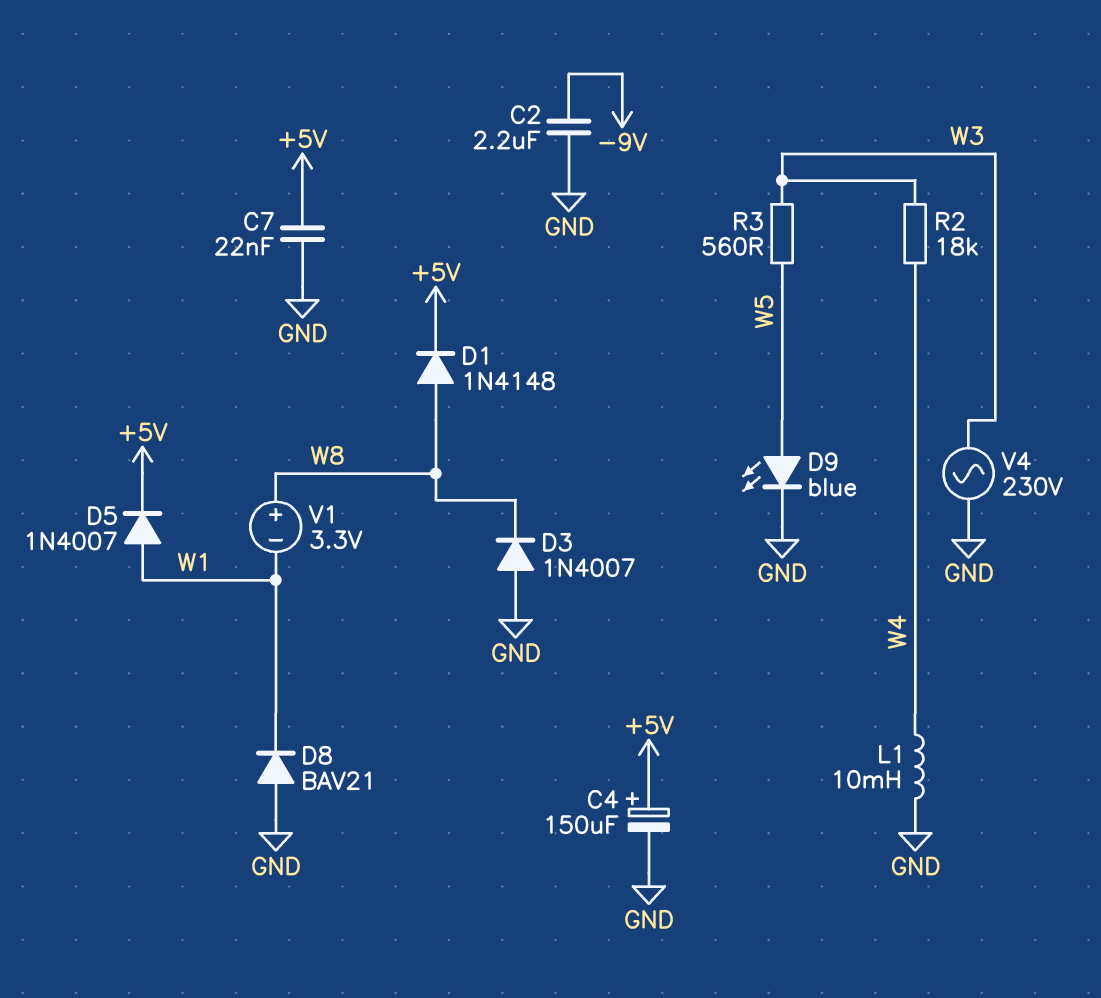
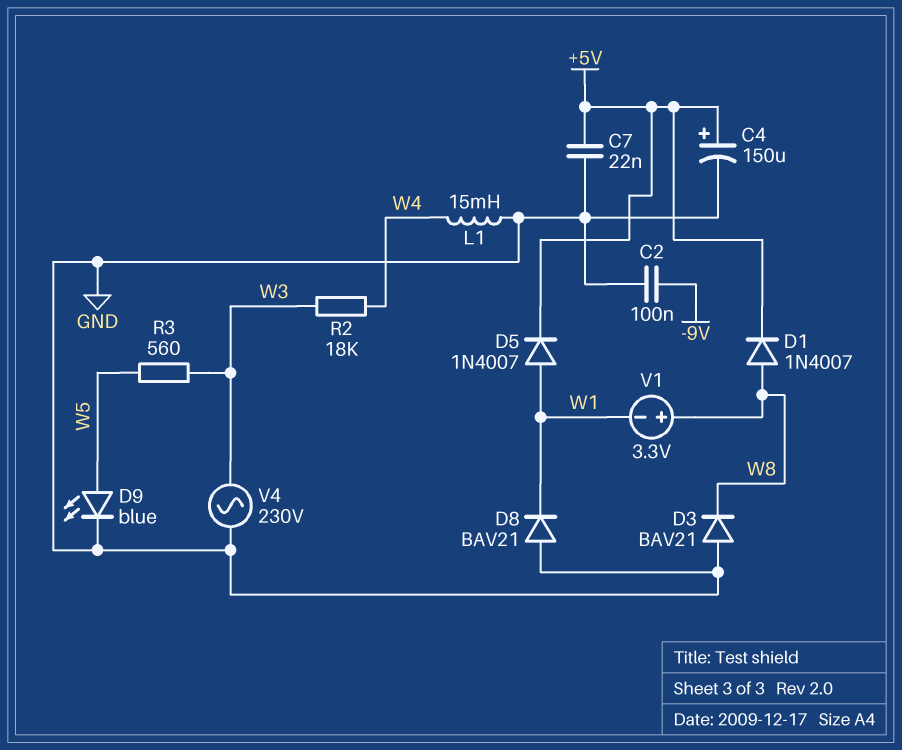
C2: 2.2uF (-9V, GND) -> 100nF (-9V, GND)
D1: diode 1N4148 (A W8, K +5V) -> diode 1N4007 (A W8, K +5V)
D3: diode 1N4007 (A GND, K W8) -> diode BAV21 (A GND, K W8)
L1: 10mH (GND, W4) -> 15mH (GND, W4)

